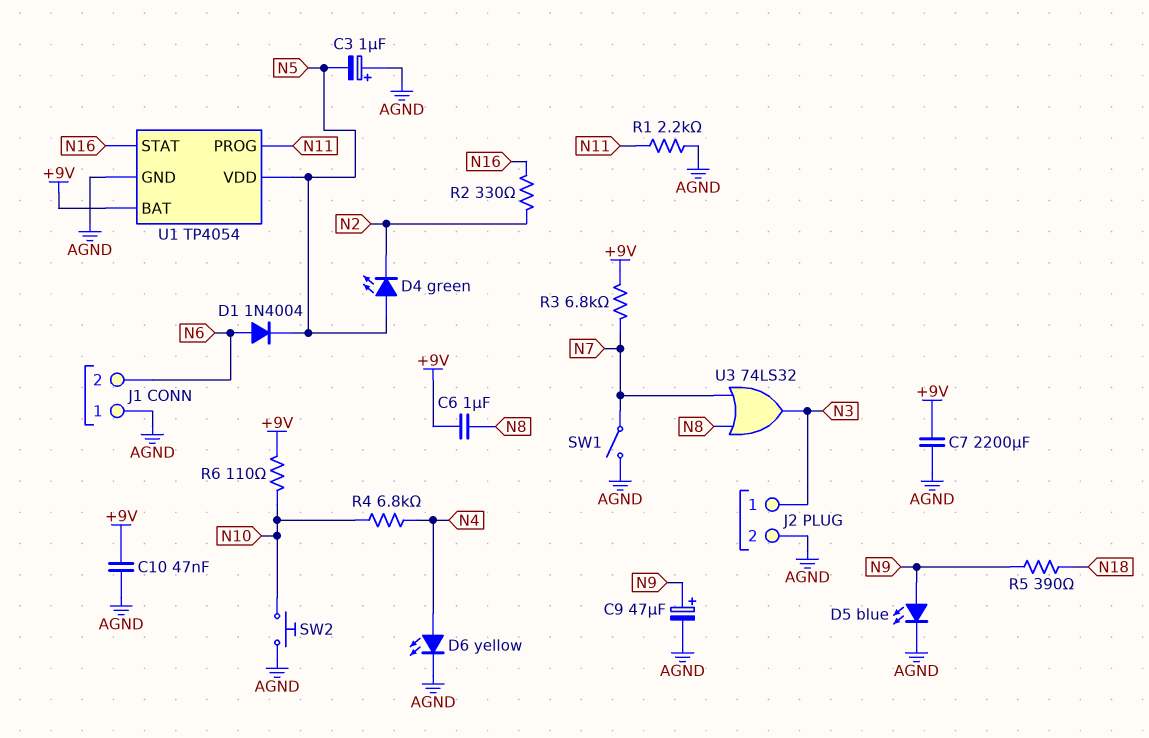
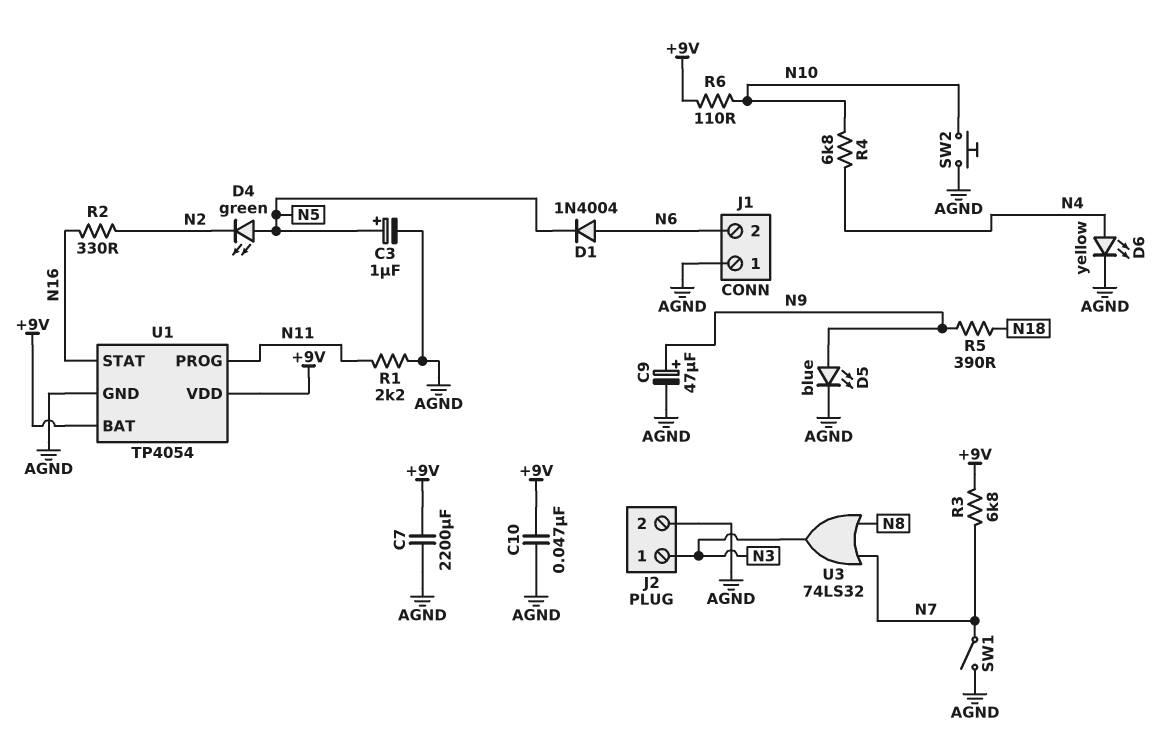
C3: 1uF (plus AGND, minus N5) -> 1uF (plus N5, minus AGND)
C6: 1uF (+9V, N8) -> none
U1 pin VDD: N5 -> +9V

